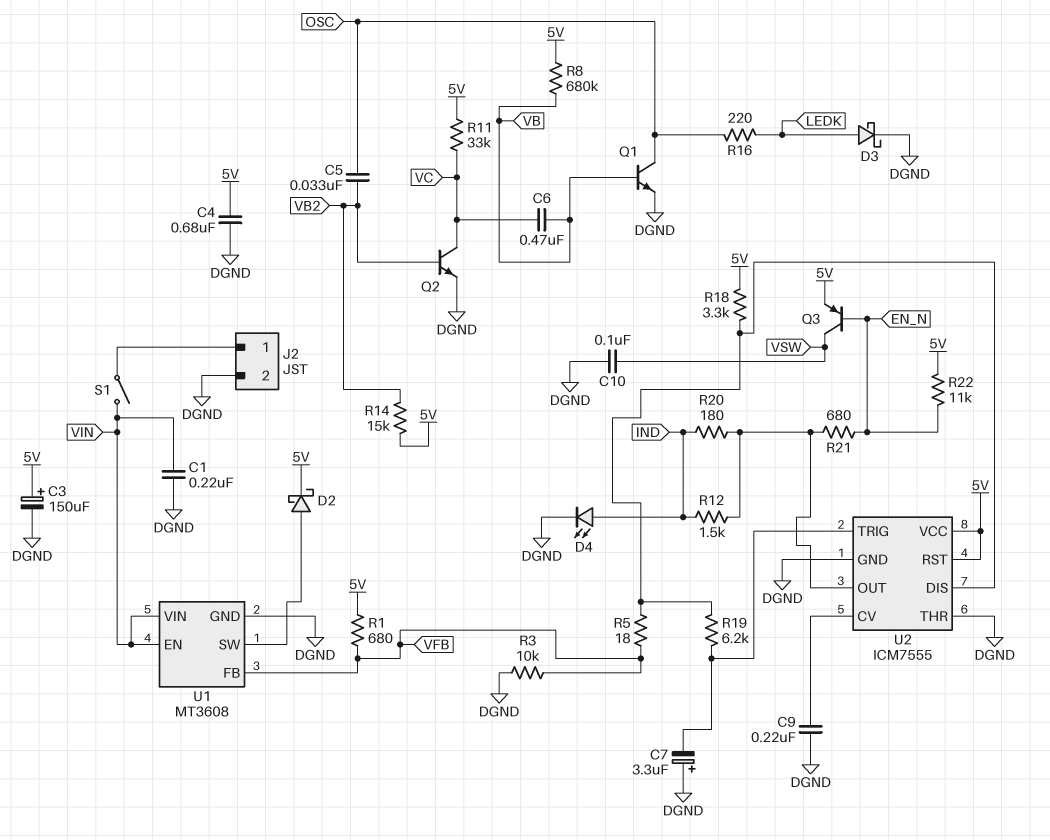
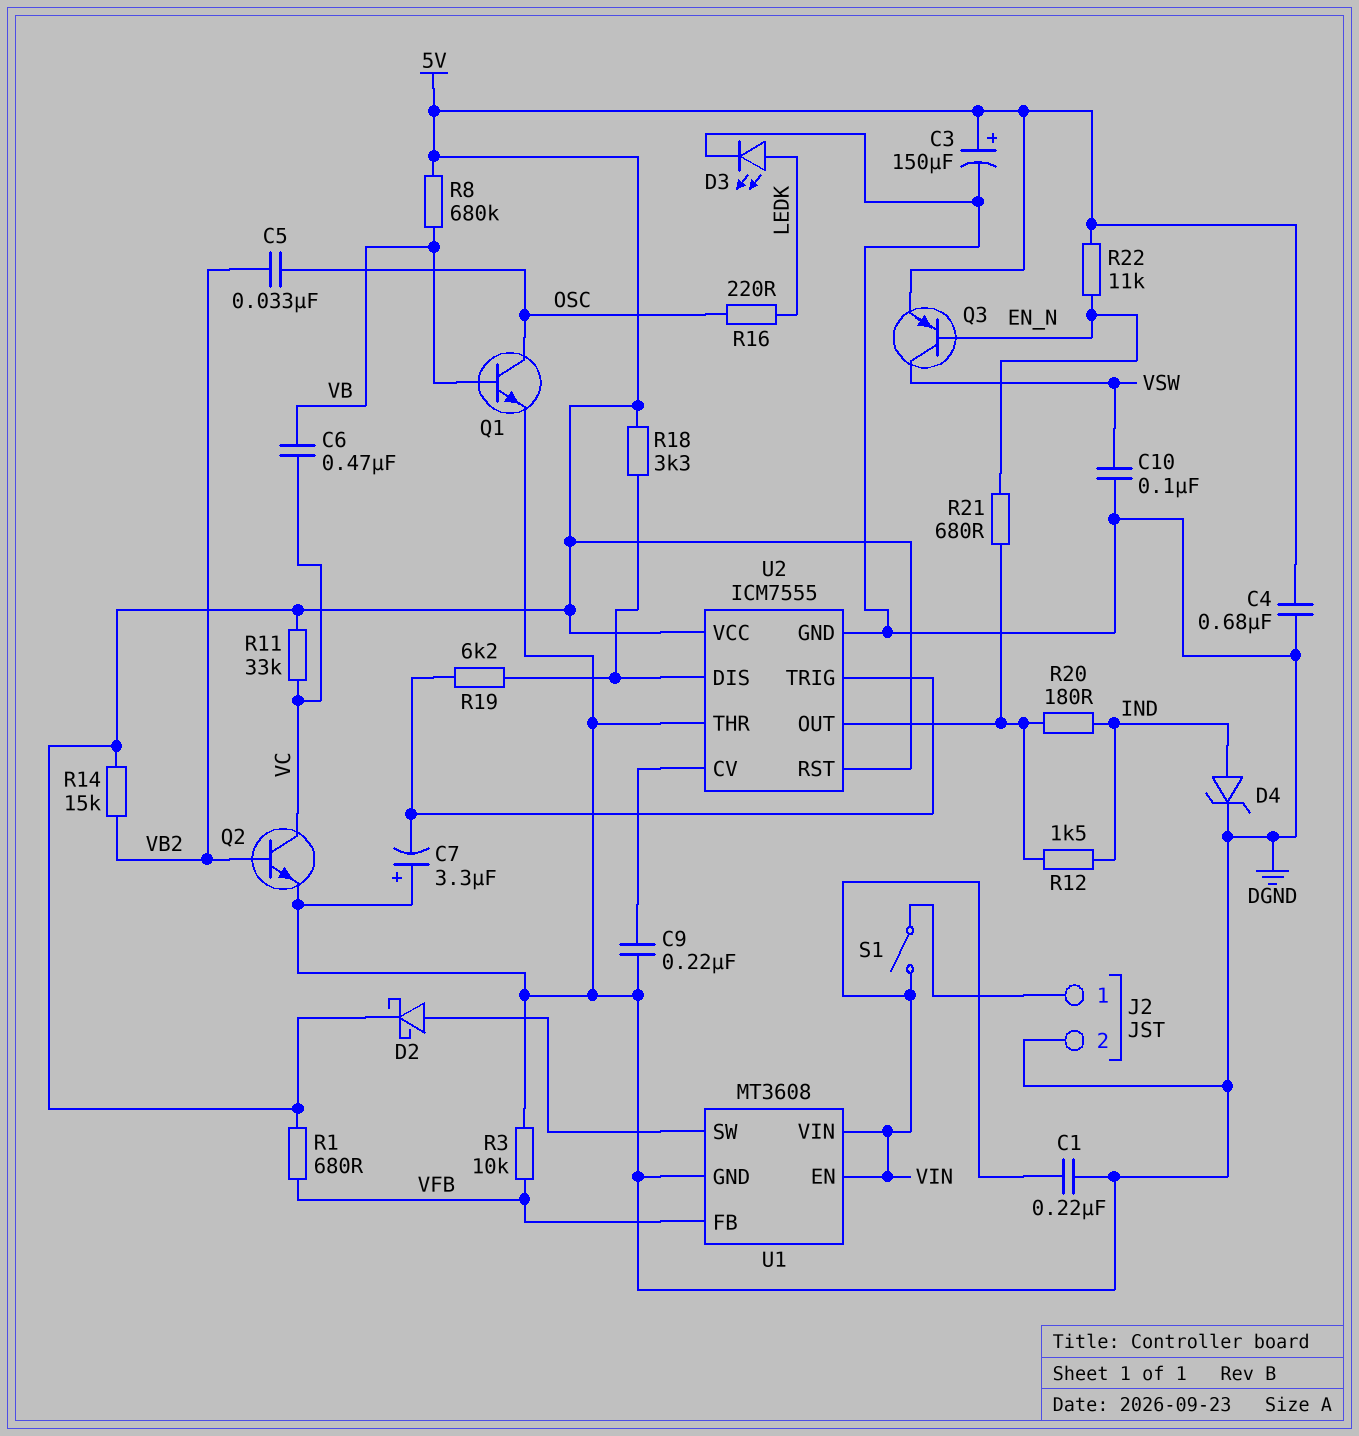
D3: schottky (A LEDK, K DGND) -> LED (A LEDK, K DGND)
D4: LED (A IND, K DGND) -> zener (A IND, K DGND)
R5: 18 (U2/DIS, VFB) -> none

